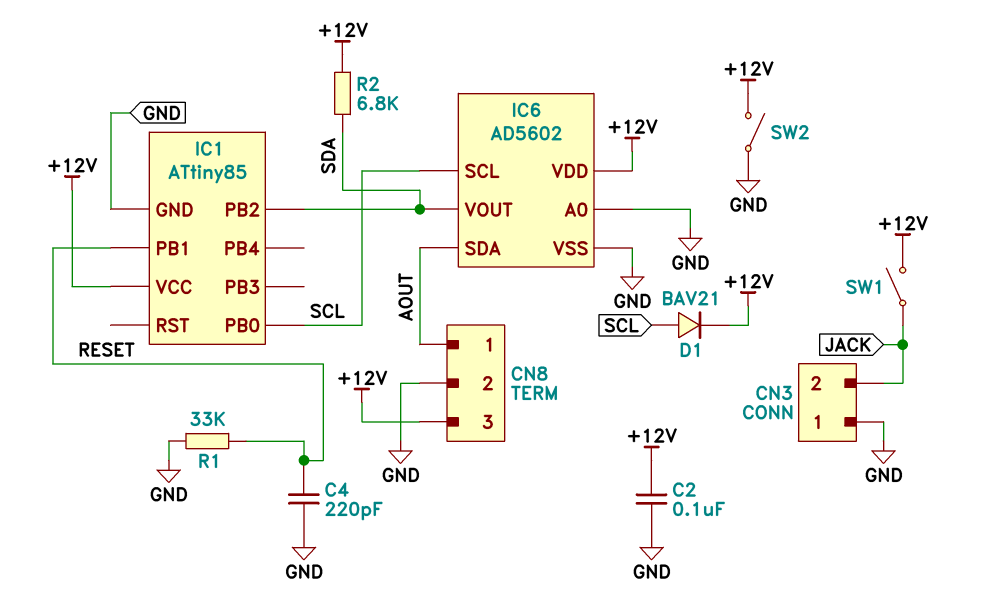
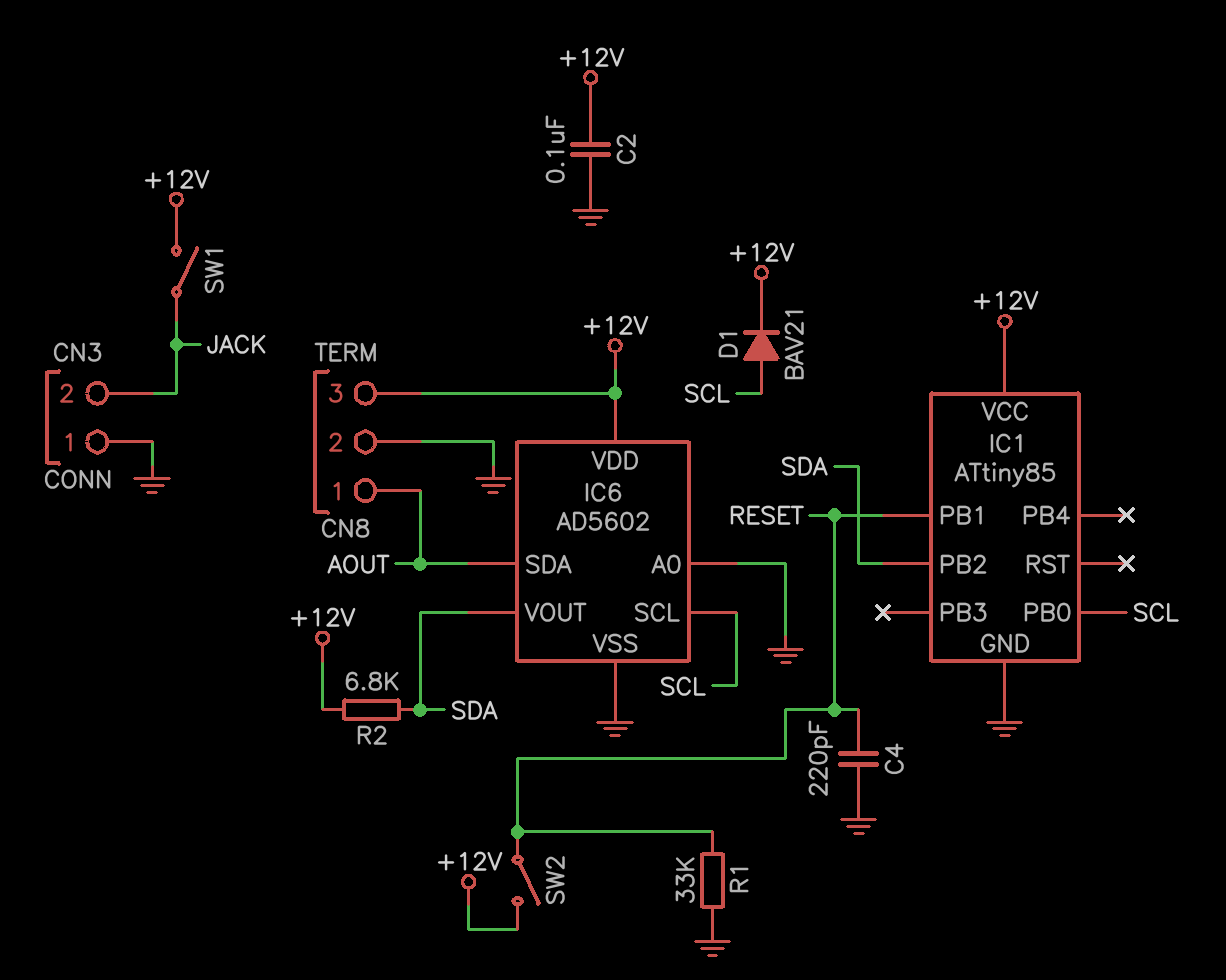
SW2: switch (+12V, GND) -> switch (+12V, RESET)

